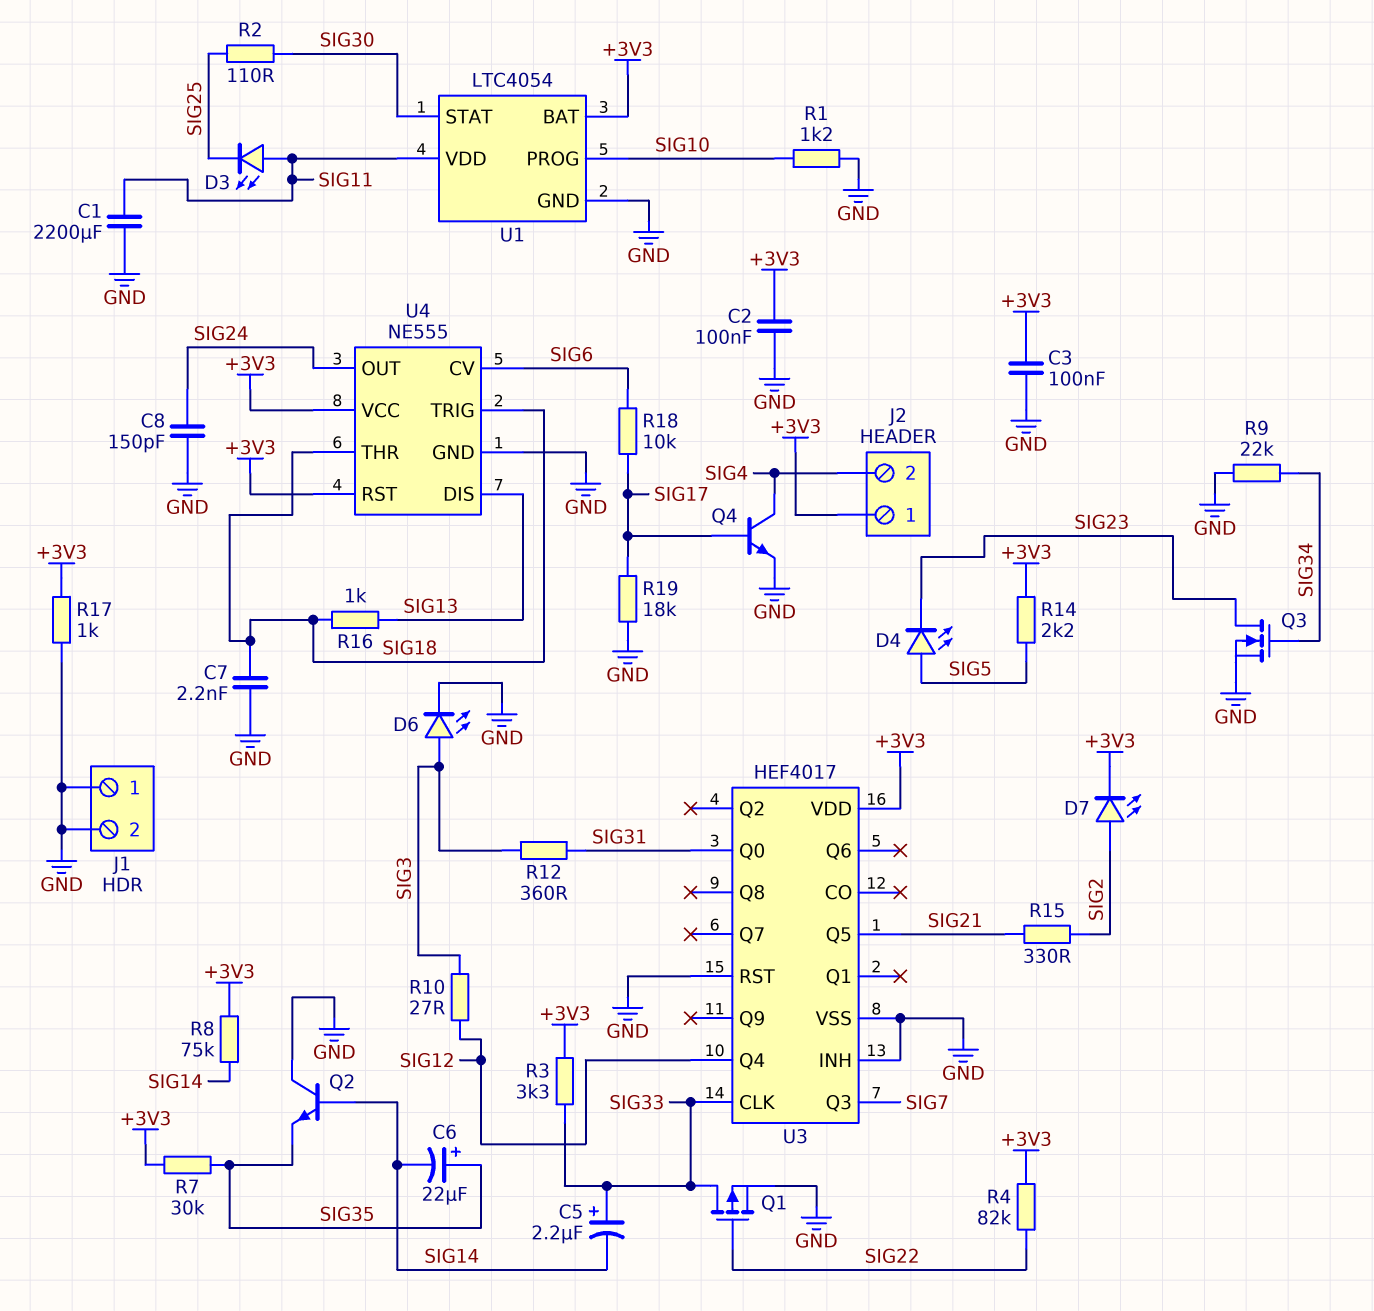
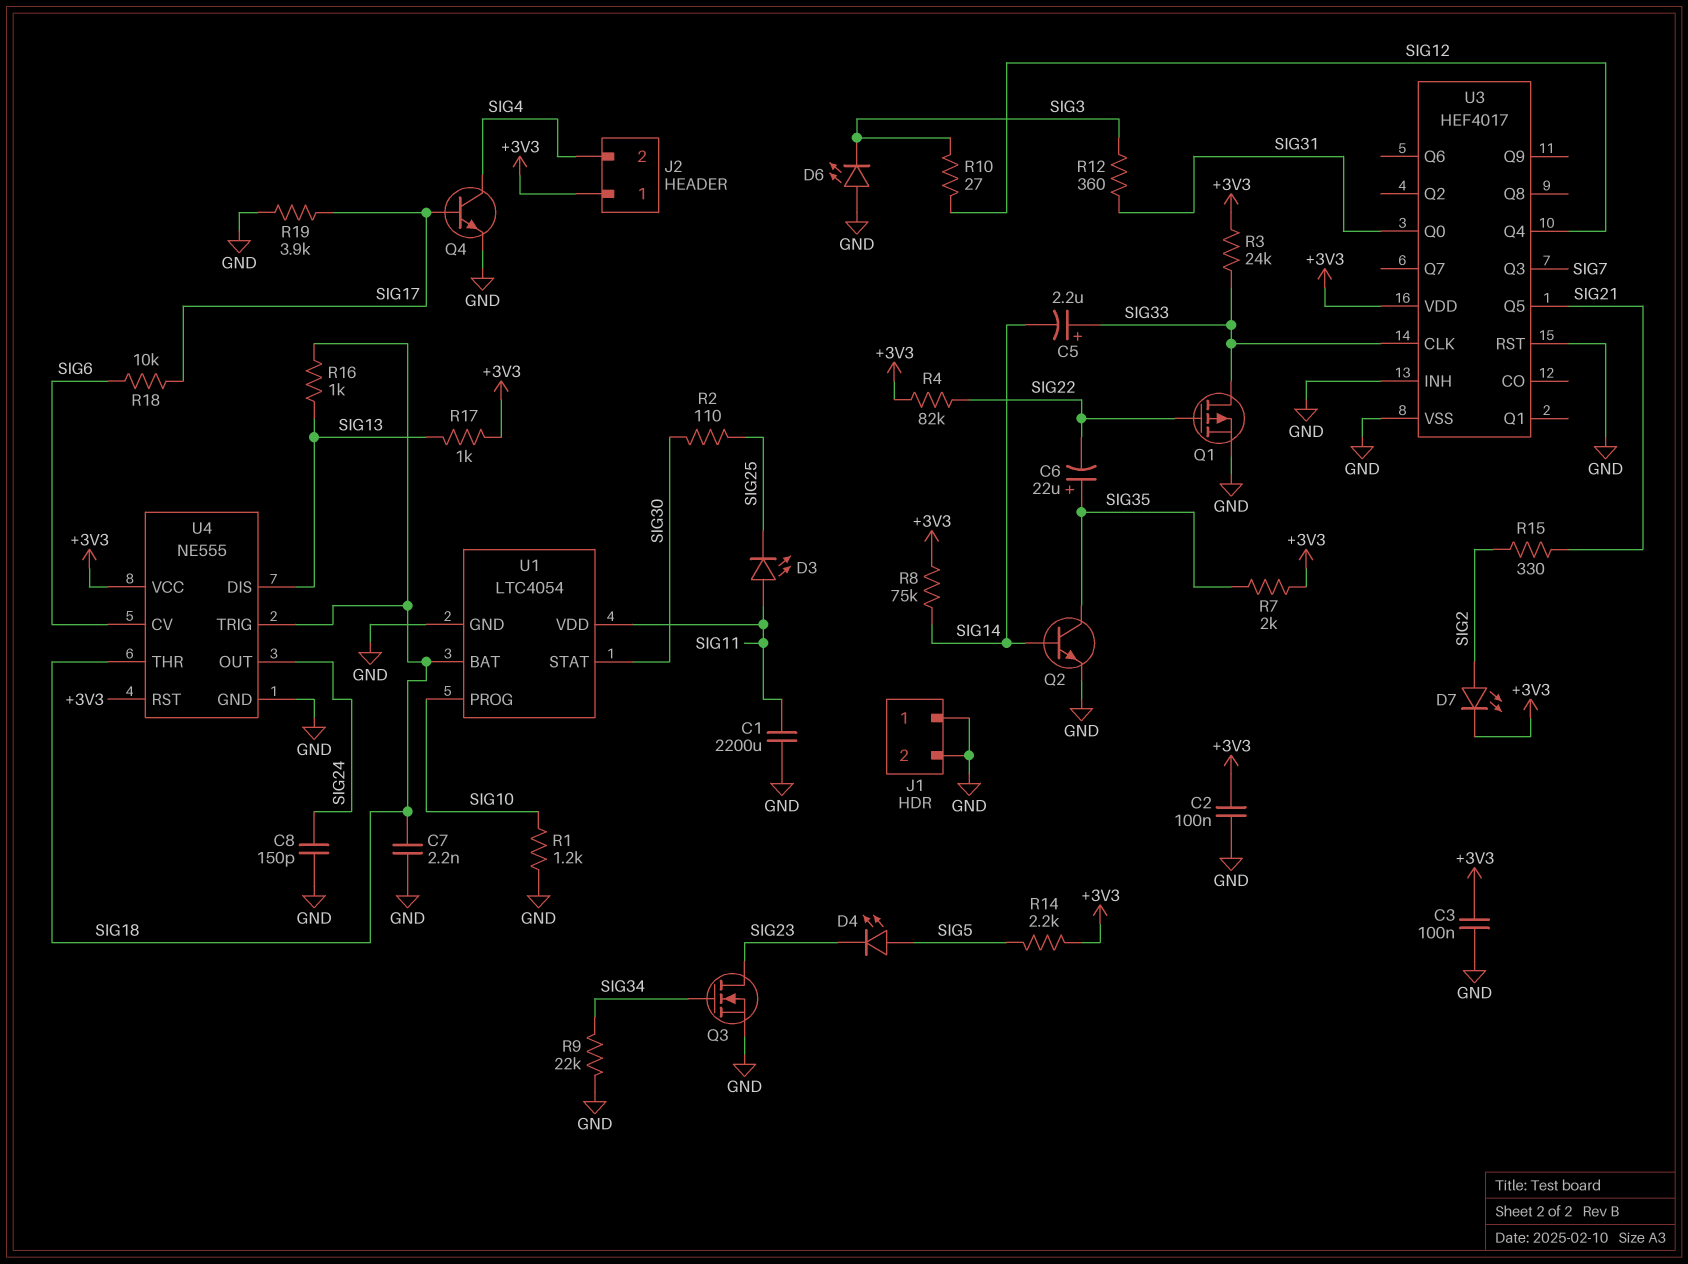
C6: 22uF (plus SIG35, minus SIG14) -> 22uF (plus SIG35, minus SIG22)
D6: LED (A SIG3, K GND) -> LED (A GND, K SIG3)
Q2: NPN (B SIG14, C GND, E SIG35) -> NPN (B SIG14, C SIG35, E GND)
R3: 3.3k (+3V3, SIG33) -> 24k (+3V3, SIG33)
R7: 30k (+3V3, SIG35) -> 2k (+3V3, SIG35)
R17: 1k (+3V3, GND) -> 1k (+3V3, SIG13)
R19: 18k (GND, SIG17) -> 3.9k (GND, SIG17)
U1 pin BAT: +3V3 -> SIG18

